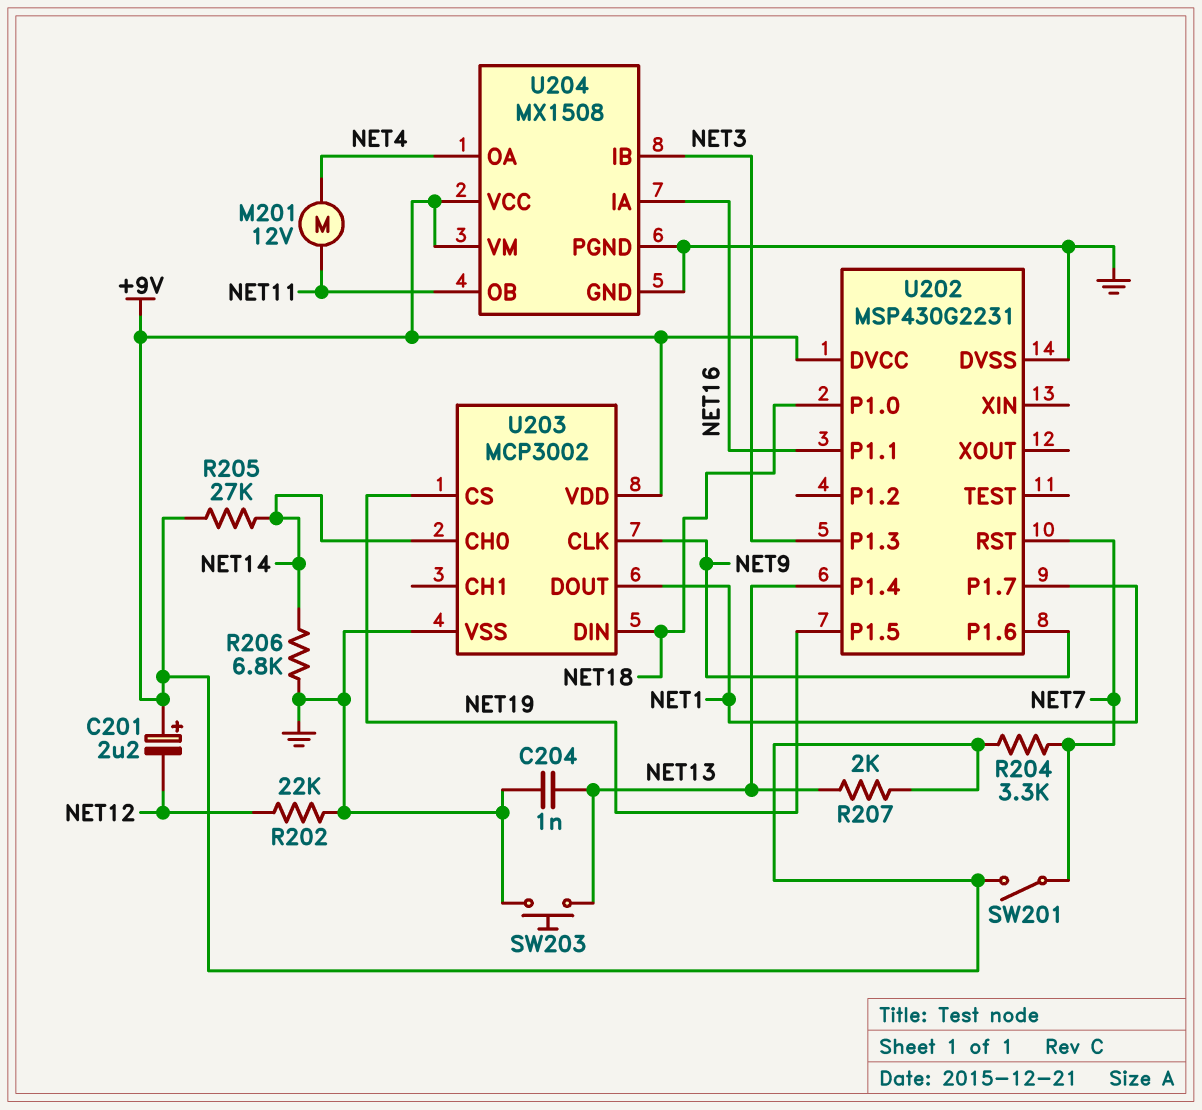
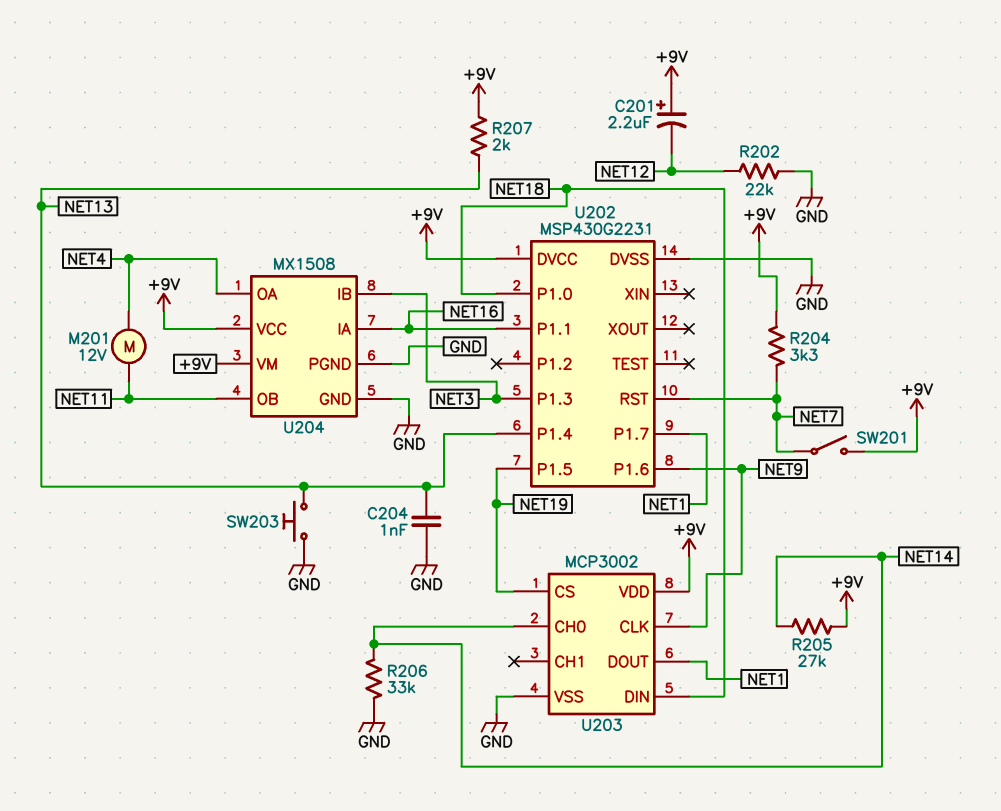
R206: 6.8k (GND, NET14) -> 33k (GND, NET14)

